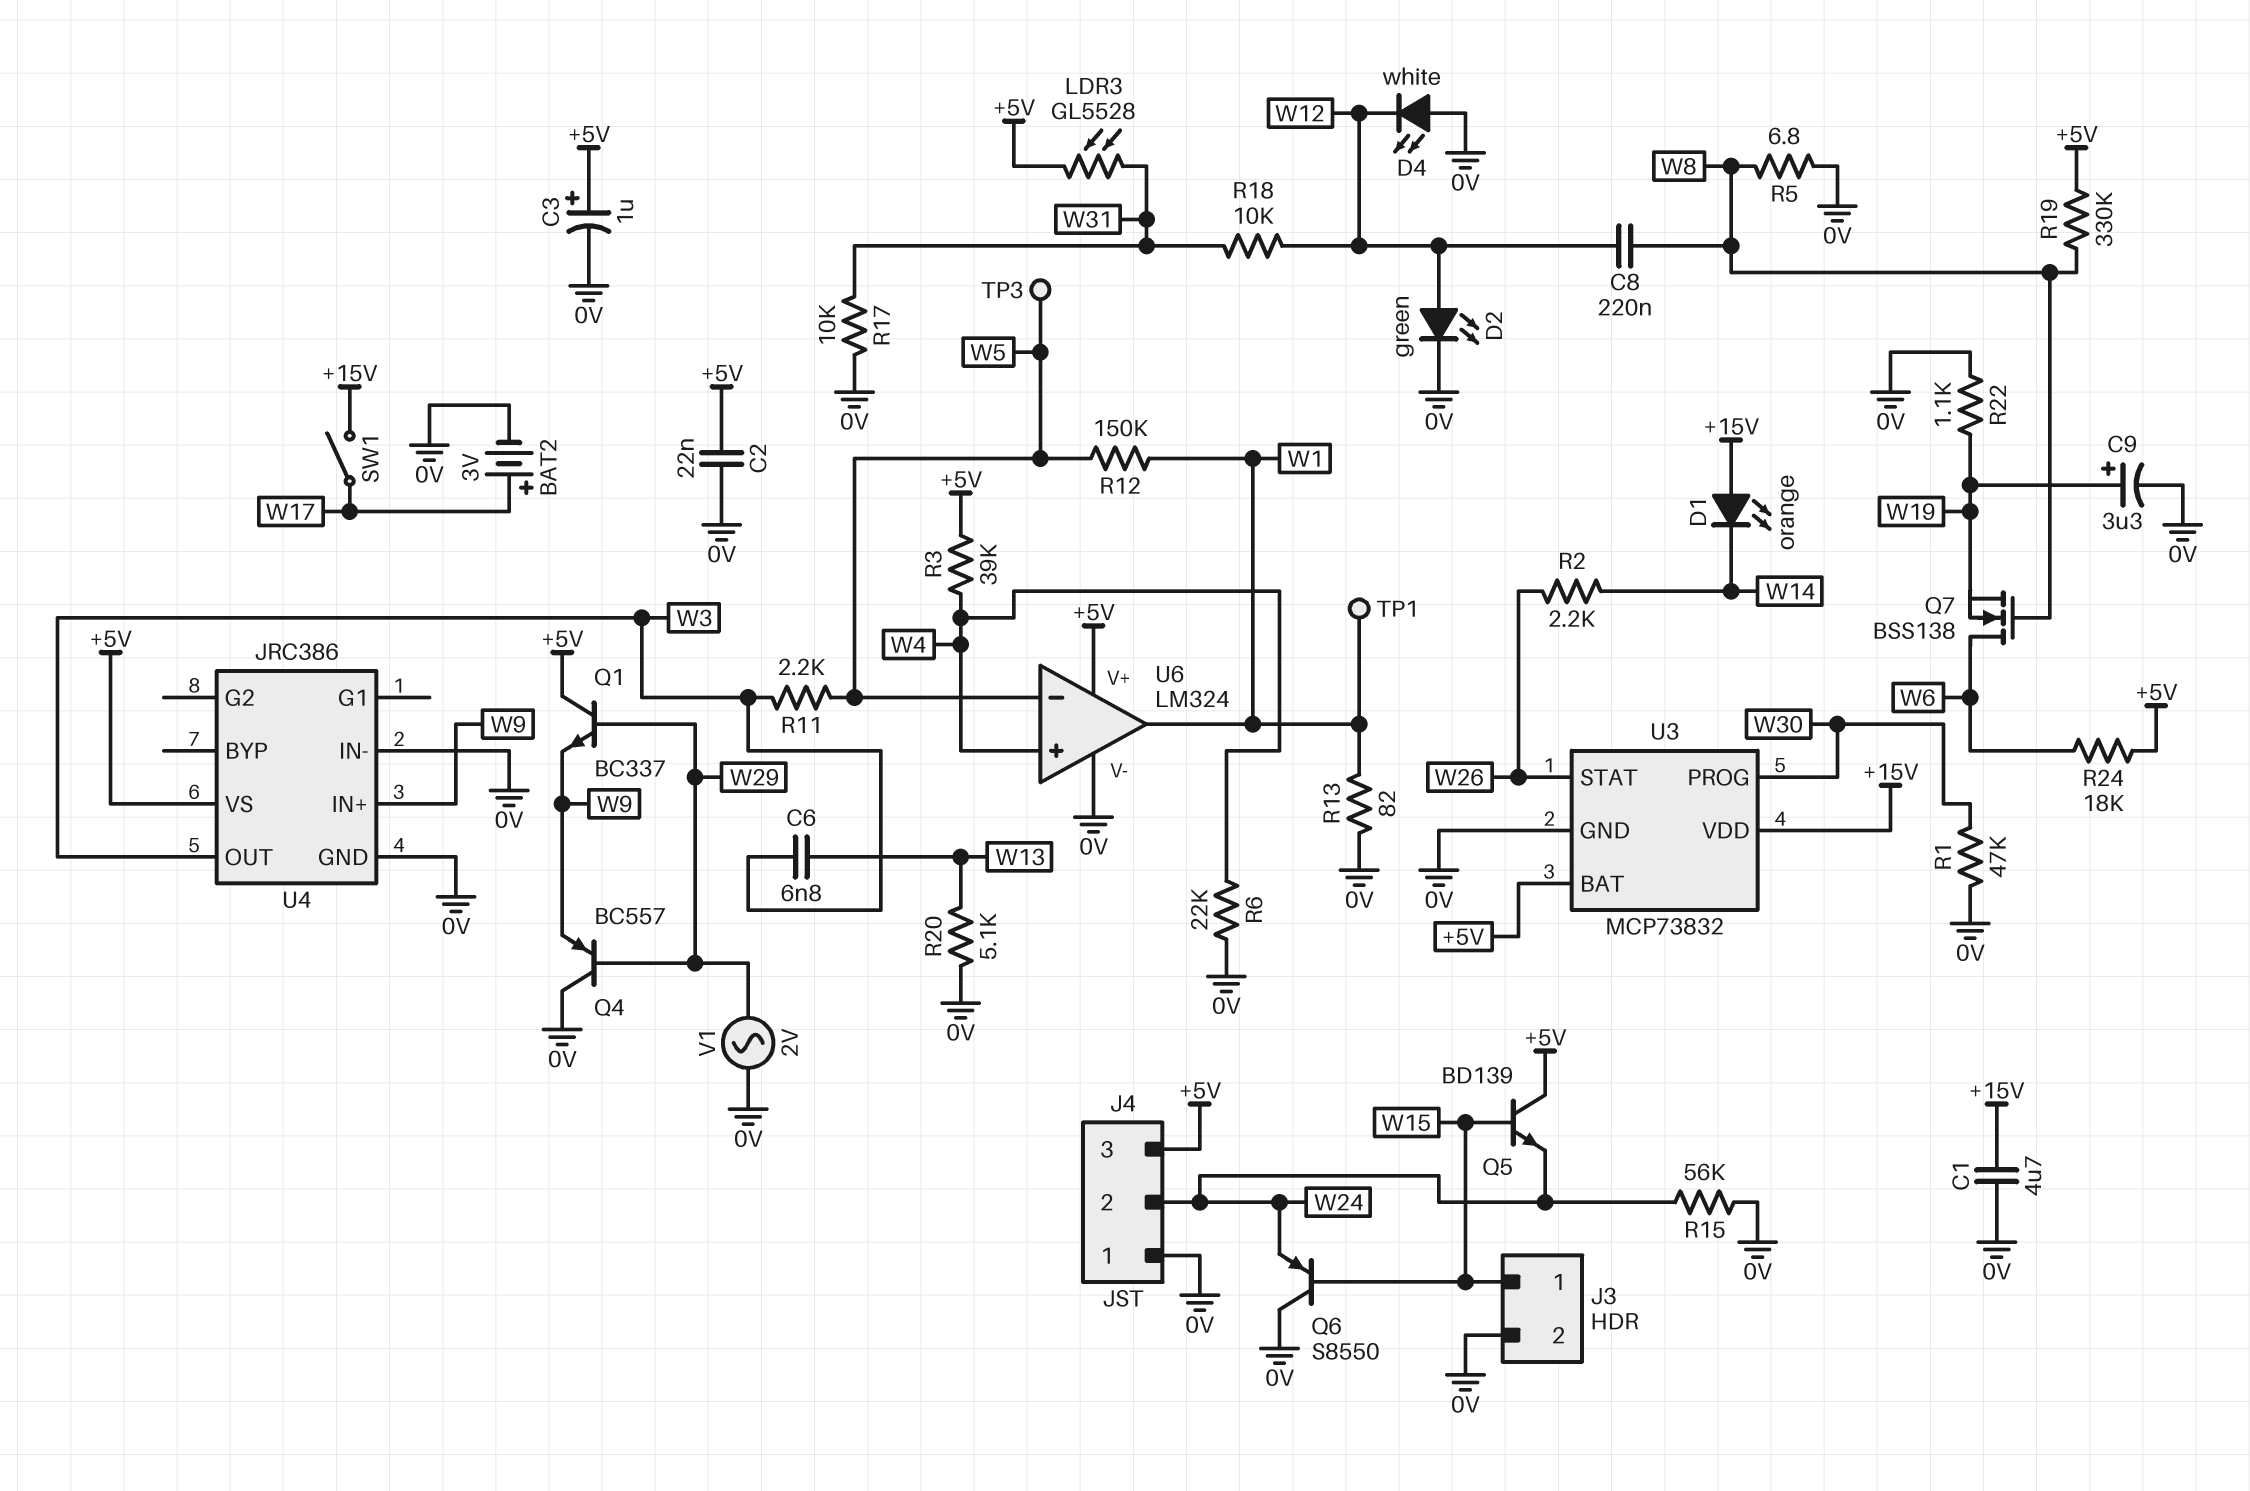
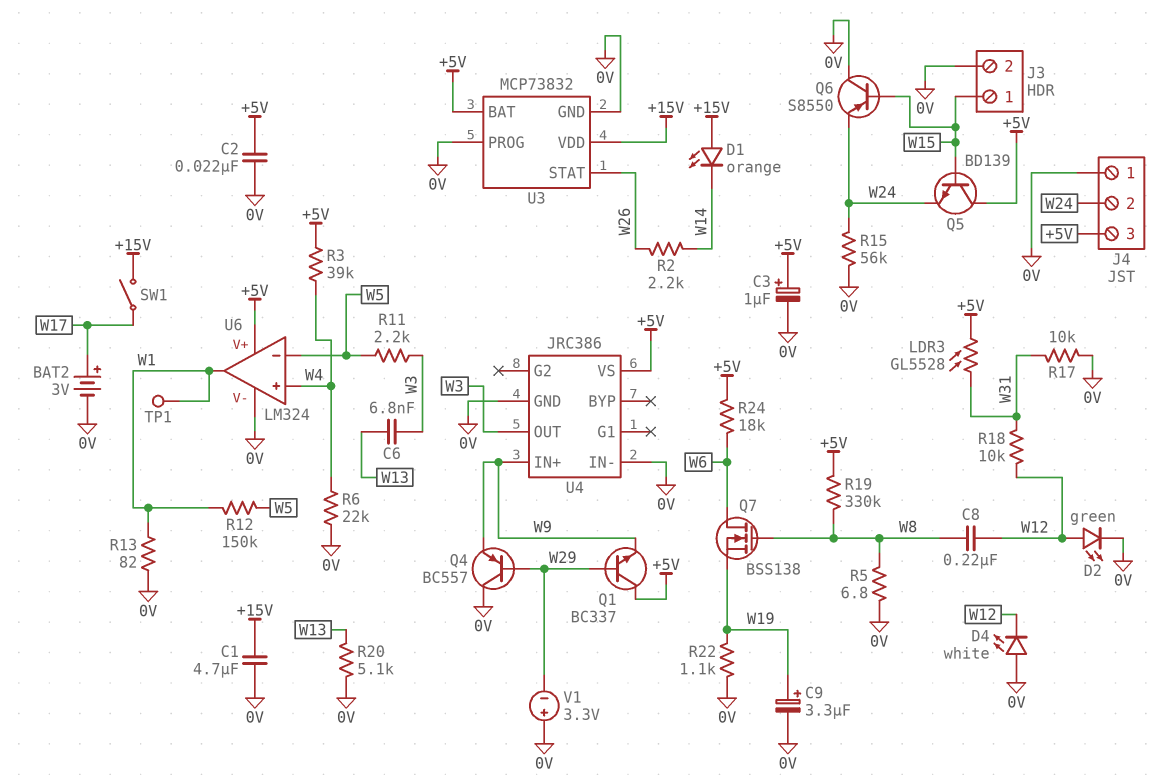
R1: 47k (0V, W30) -> none
TP3: test point (W5) -> none
U3 pin PROG: W30 -> 0V
V1: AC 2V (0V, W29) -> 3.3V (plus 0V, minus W29)

